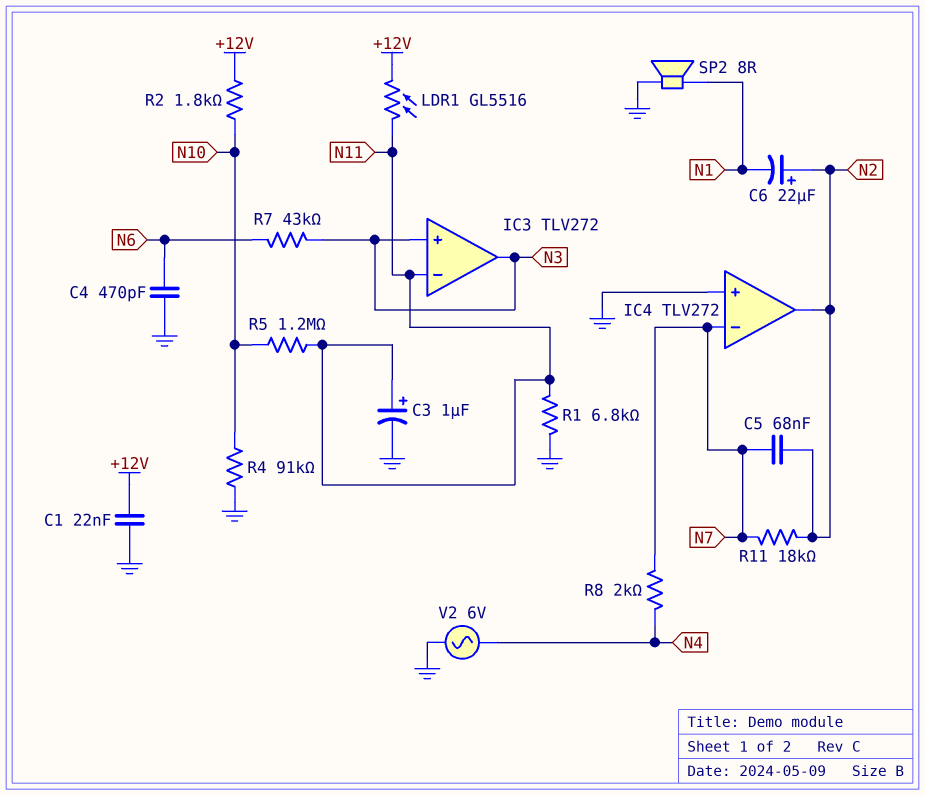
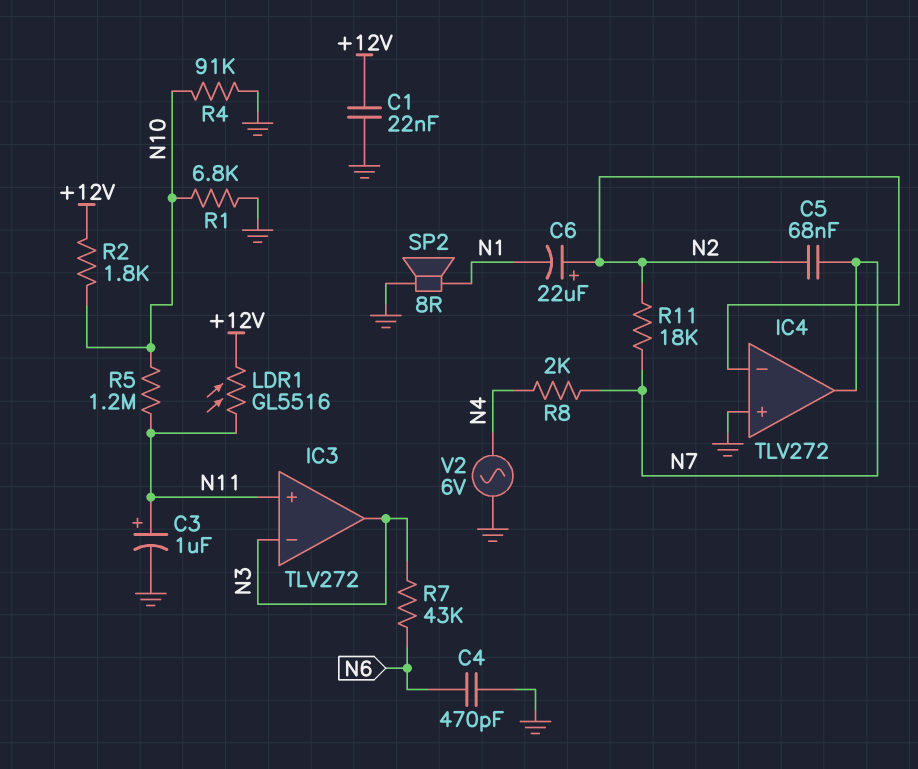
IC3 pin in+: N3 -> N11
IC3 pin in-: N11 -> N3
IC4 pin in-: N7 -> N2
IC4 pin out: N2 -> N7
R1: 6.8k (GND, N11) -> 6.8k (GND, N10)

